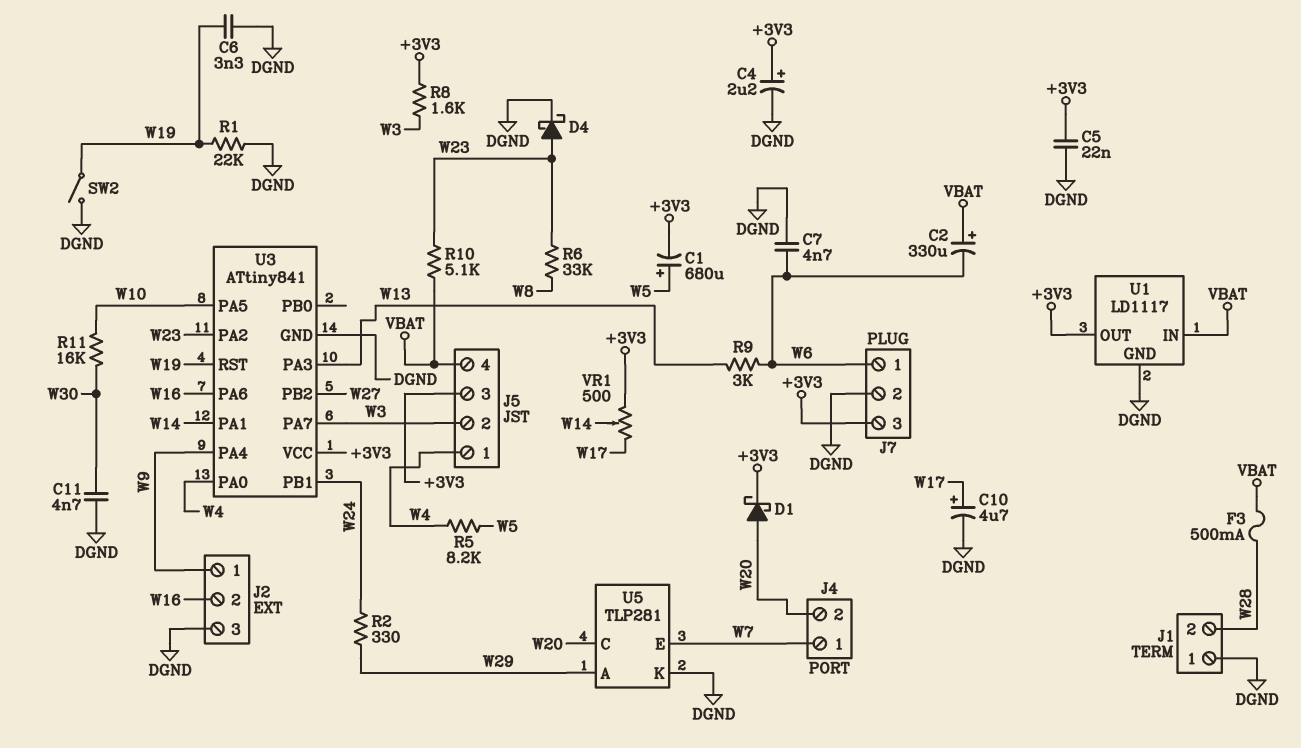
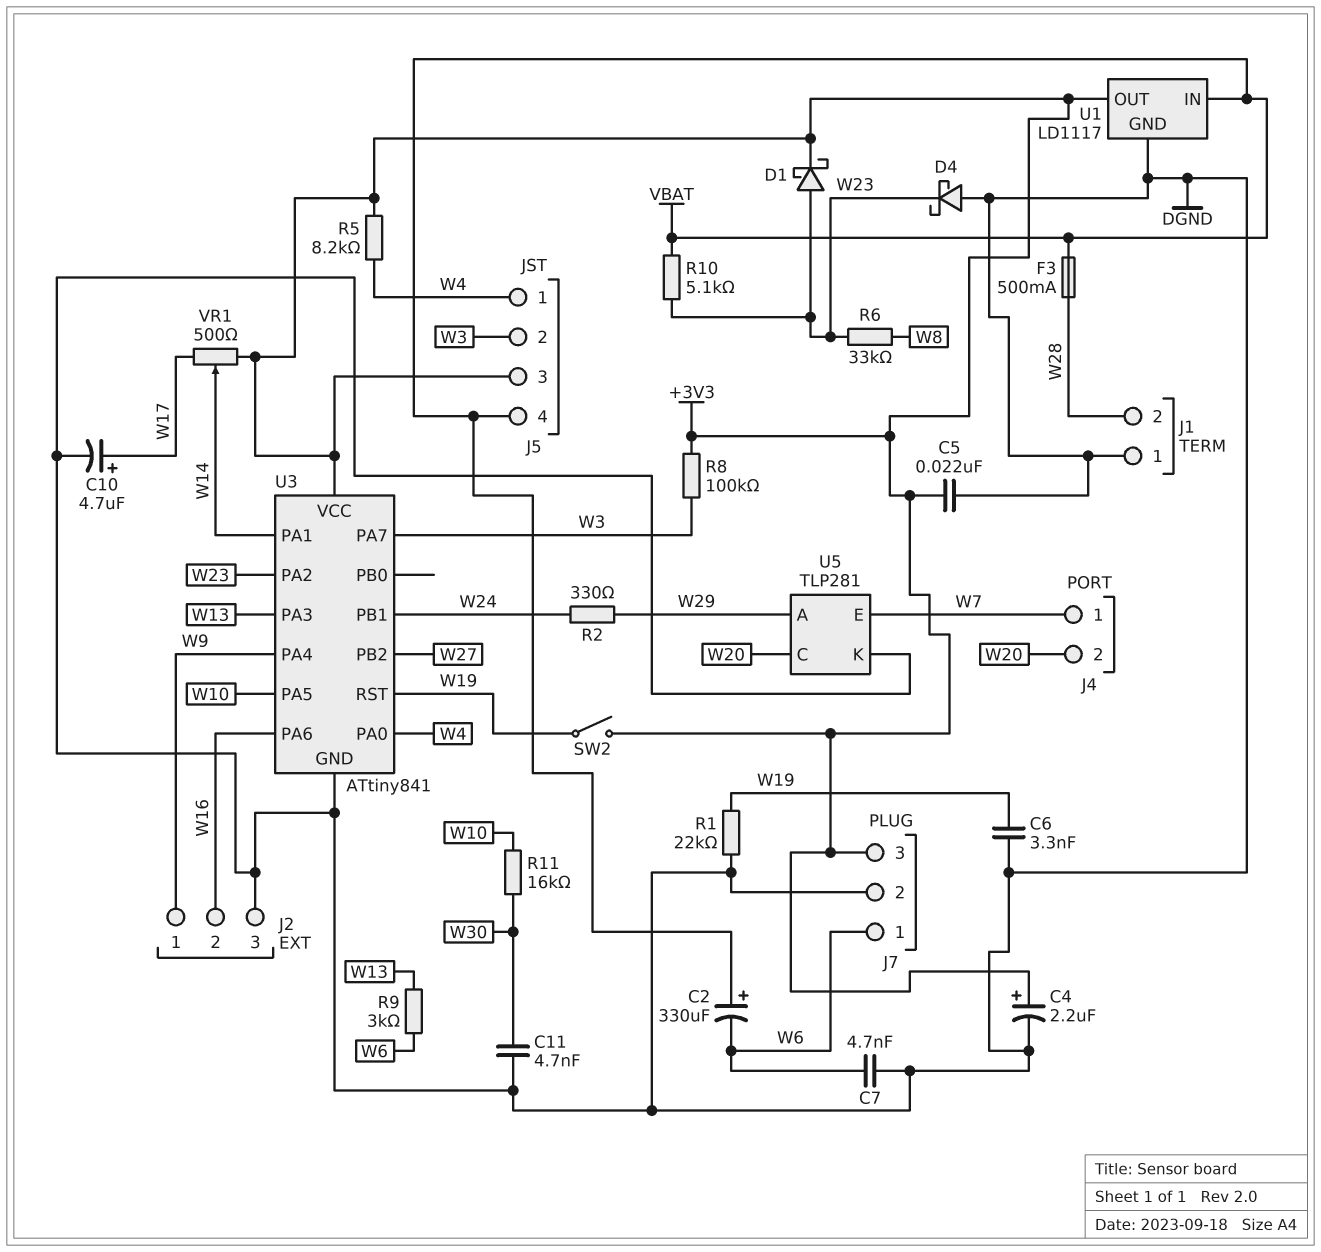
C1: 680uF (plus W5, minus +3V3) -> none
D1: schottky (A W20, K +3V3) -> schottky (A W23, K +3V3)
D4: schottky (A W23, K DGND) -> schottky (A DGND, K W23)
R5: 8.2k (W4, W5) -> 8.2k (+3V3, W4)
R8: 1.6k (+3V3, W3) -> 100k (+3V3, W3)
SW2: switch (DGND, W19) -> switch (+3V3, W19)

